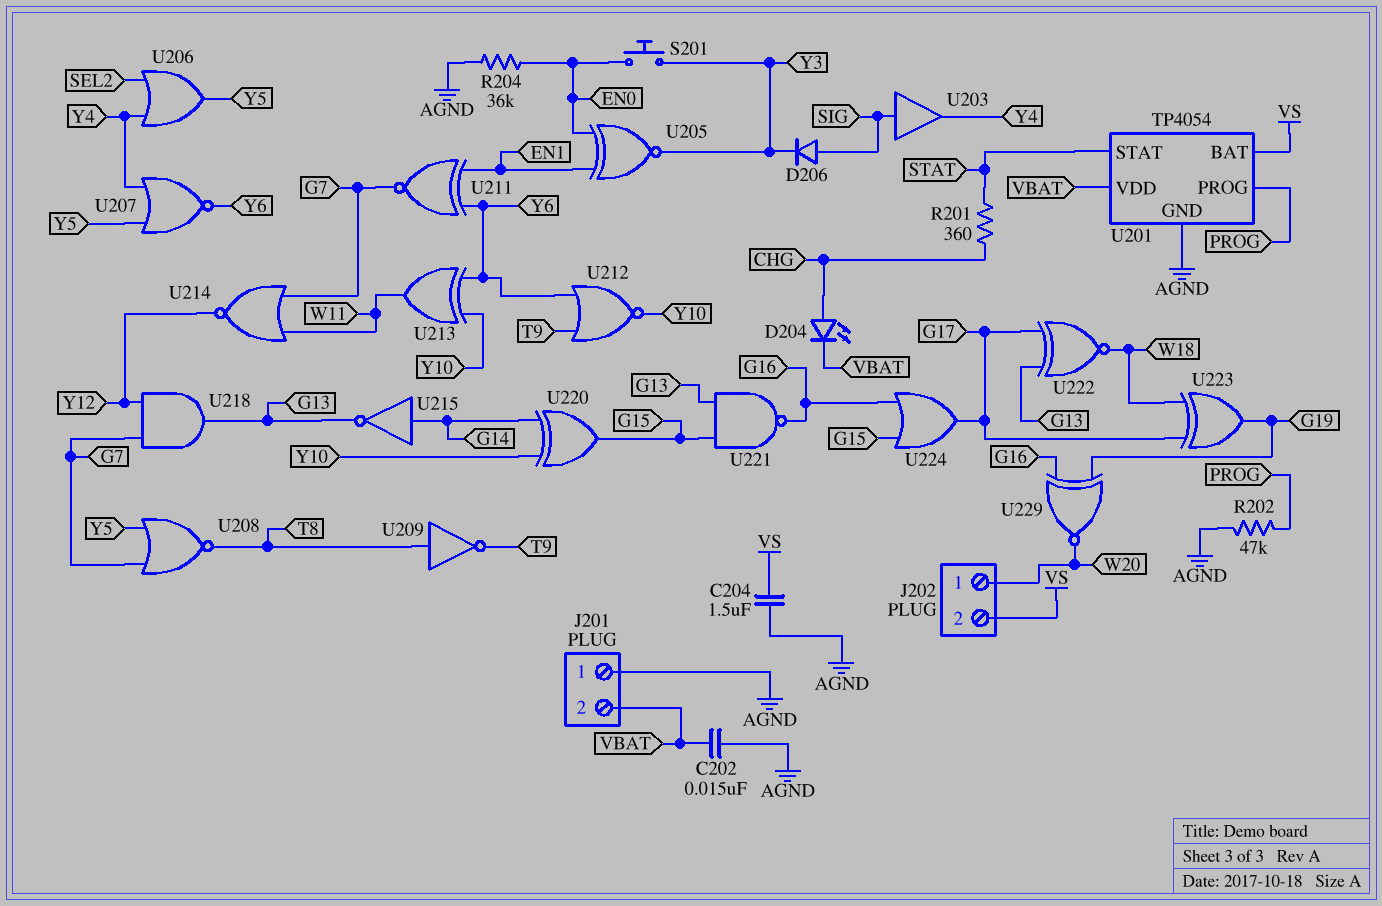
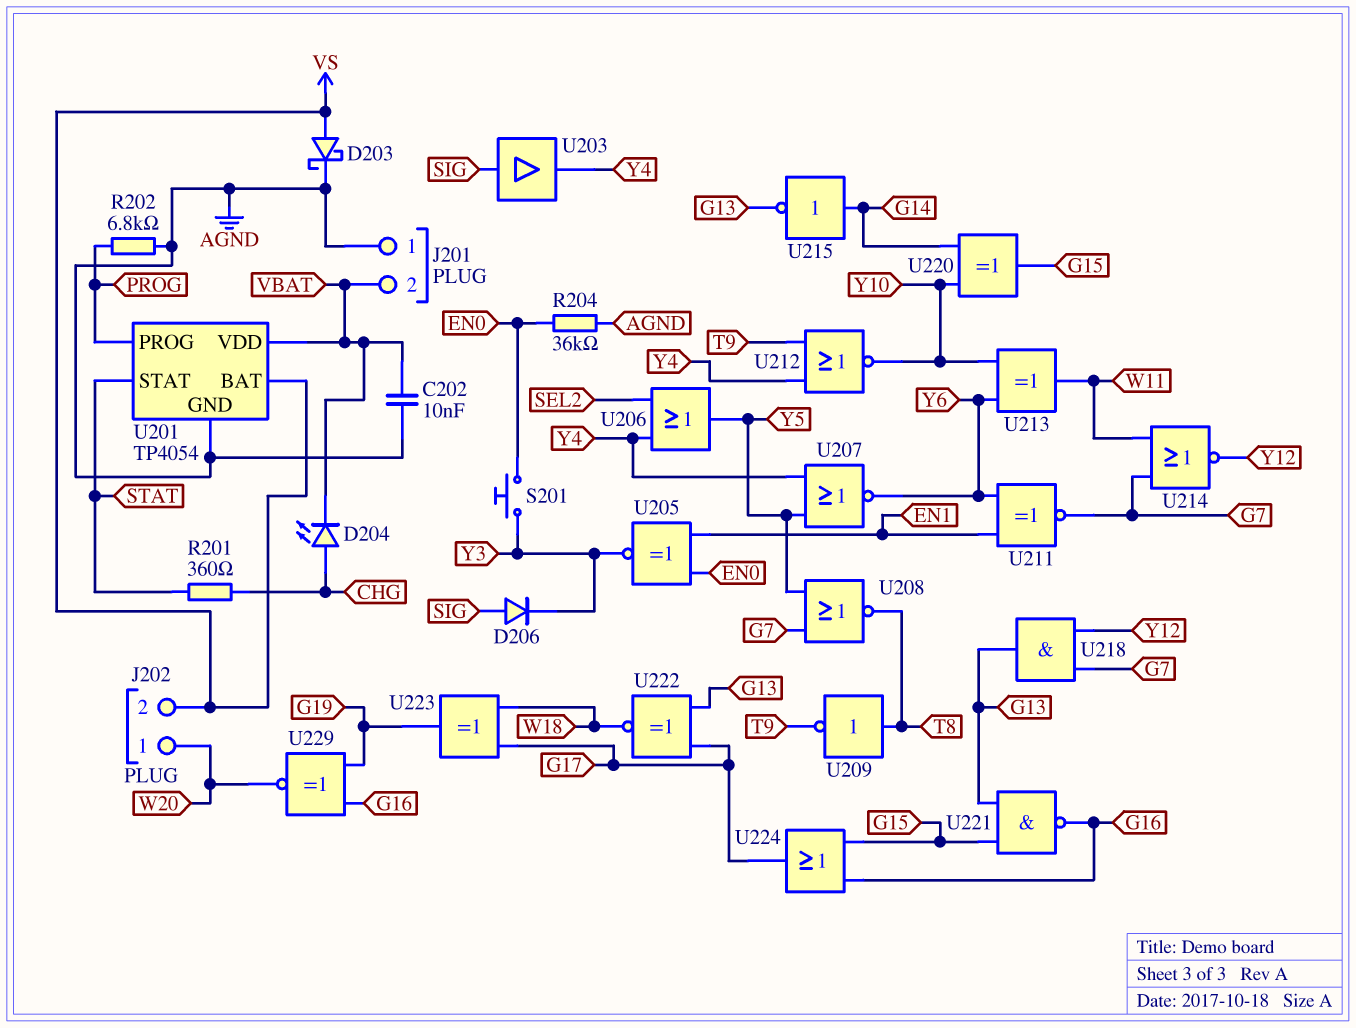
C202: 15nF (AGND, VBAT) -> 10nF (AGND, VBAT)
C204: 1.5uF (AGND, VS) -> none
D203: none -> schottky (A VS, K AGND)
R202: 47k (AGND, PROG) -> 6.8k (AGND, PROG)
U212: NOR (in T9, in Y6, out Y10) -> NOR (in T9, in Y4, out Y10)

